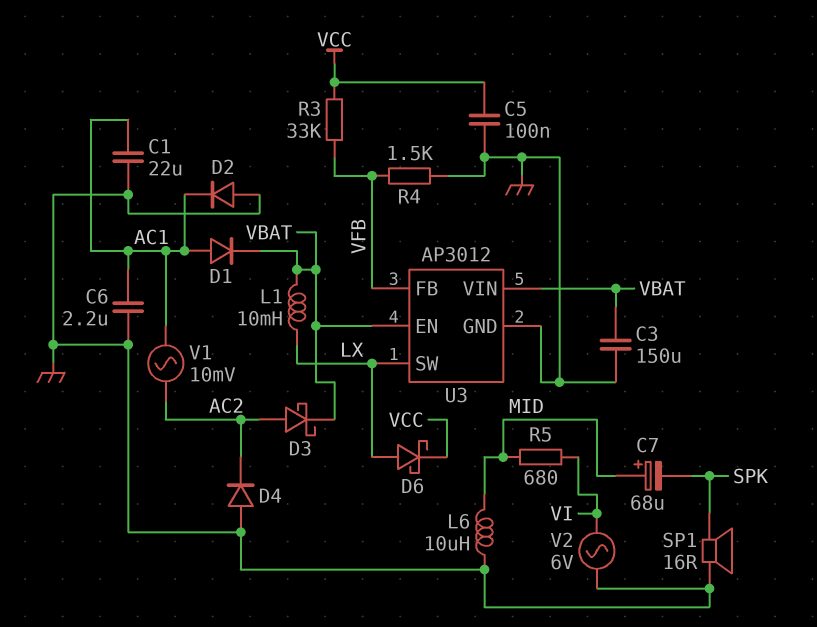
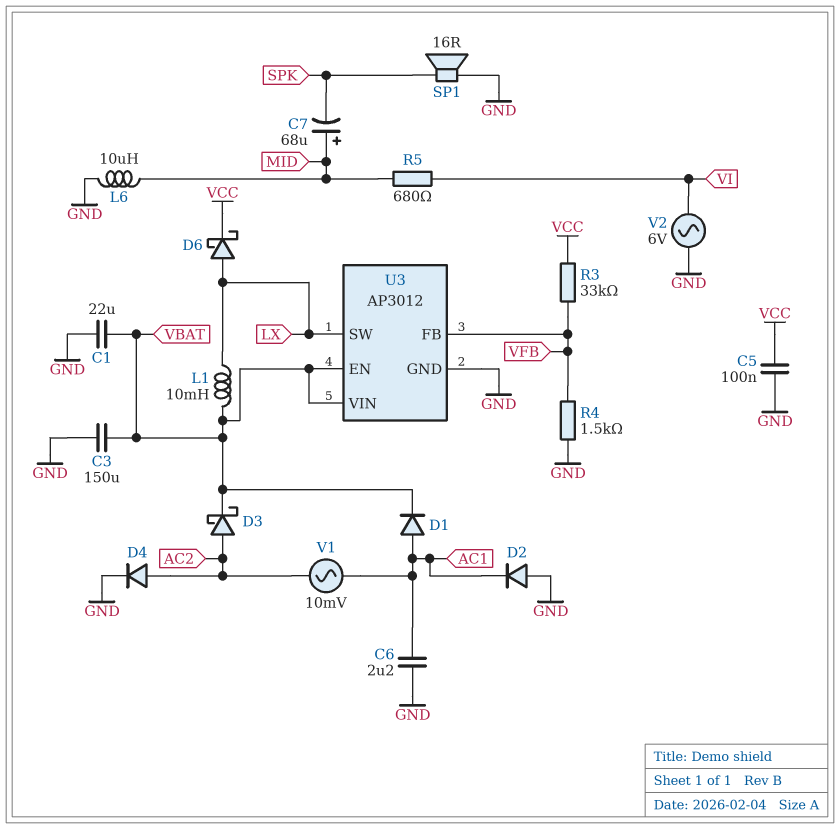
C1: 22uF (AC1, GND) -> 22uF (GND, VBAT)
D4: diode (A GND, K AC2) -> diode (A AC2, K GND)

